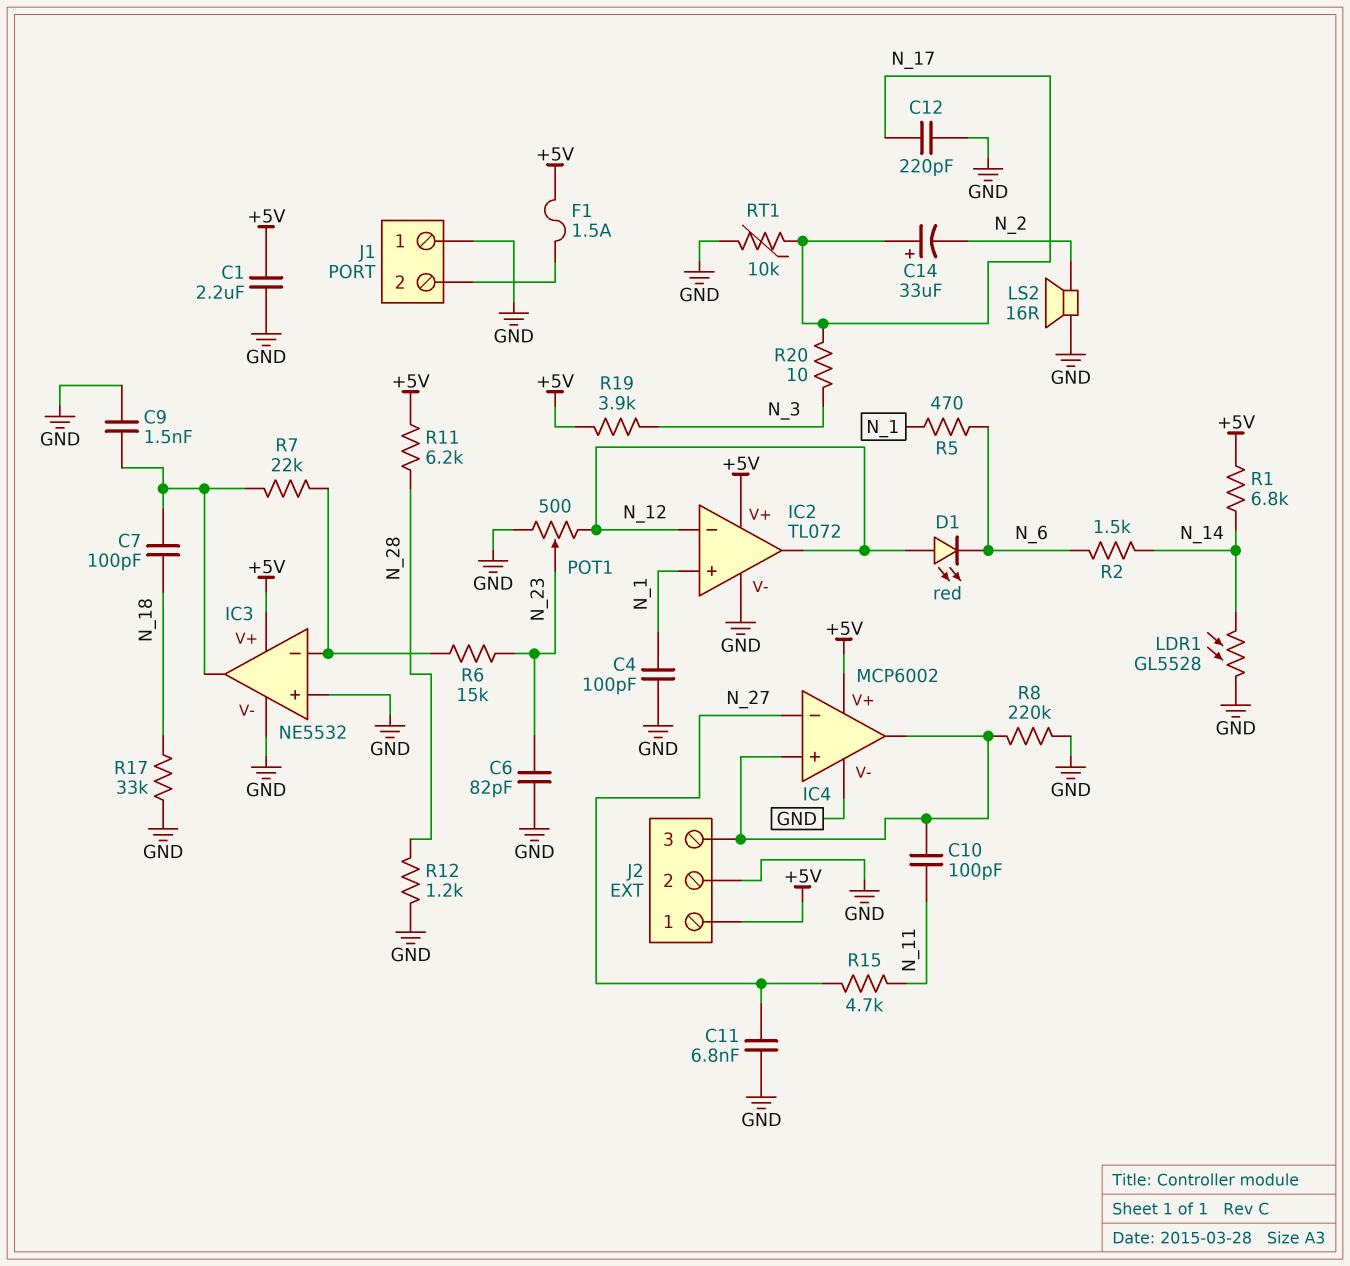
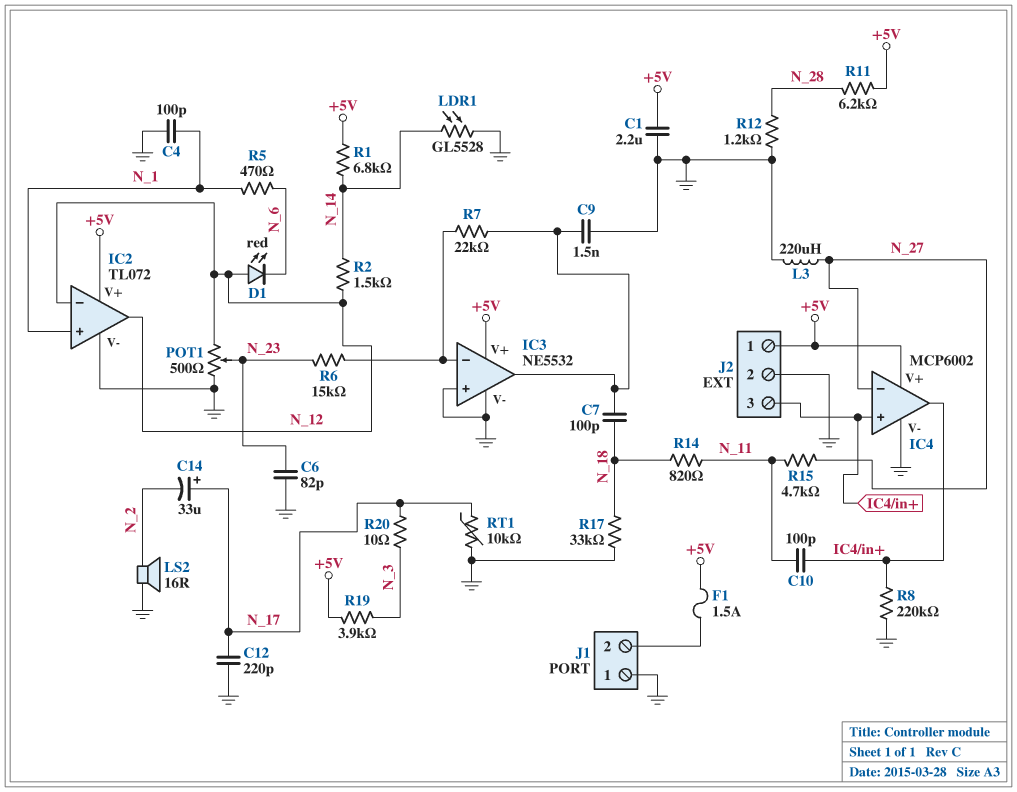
C11: 6.8nF (GND, N_27) -> none
L3: none -> 220uH (GND, N_27)
R2: 1.5k (N_6, N_14) -> 1.5k (N_12, N_14)
R14: none -> 820 (N_11, N_18)

